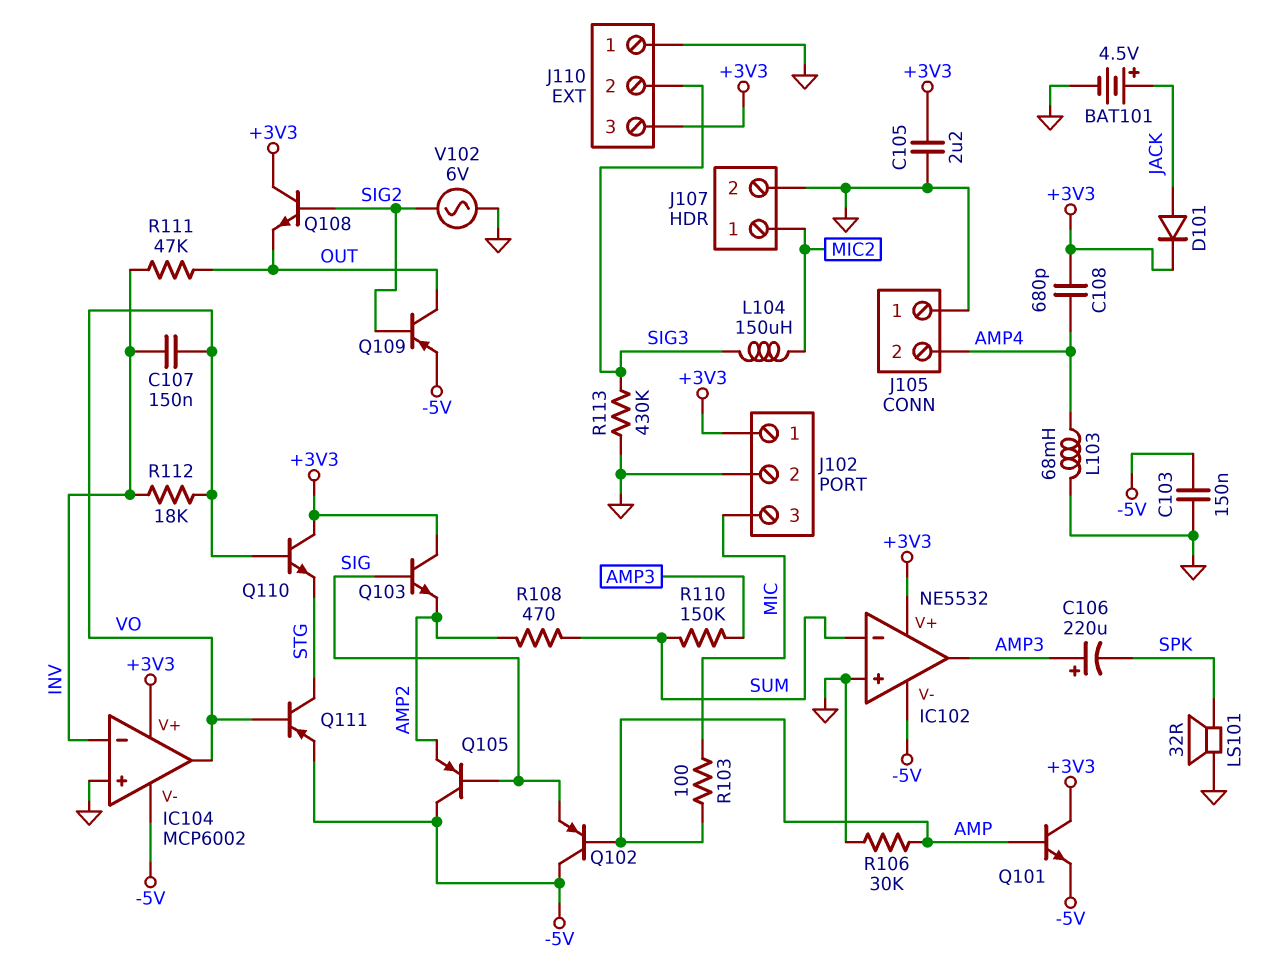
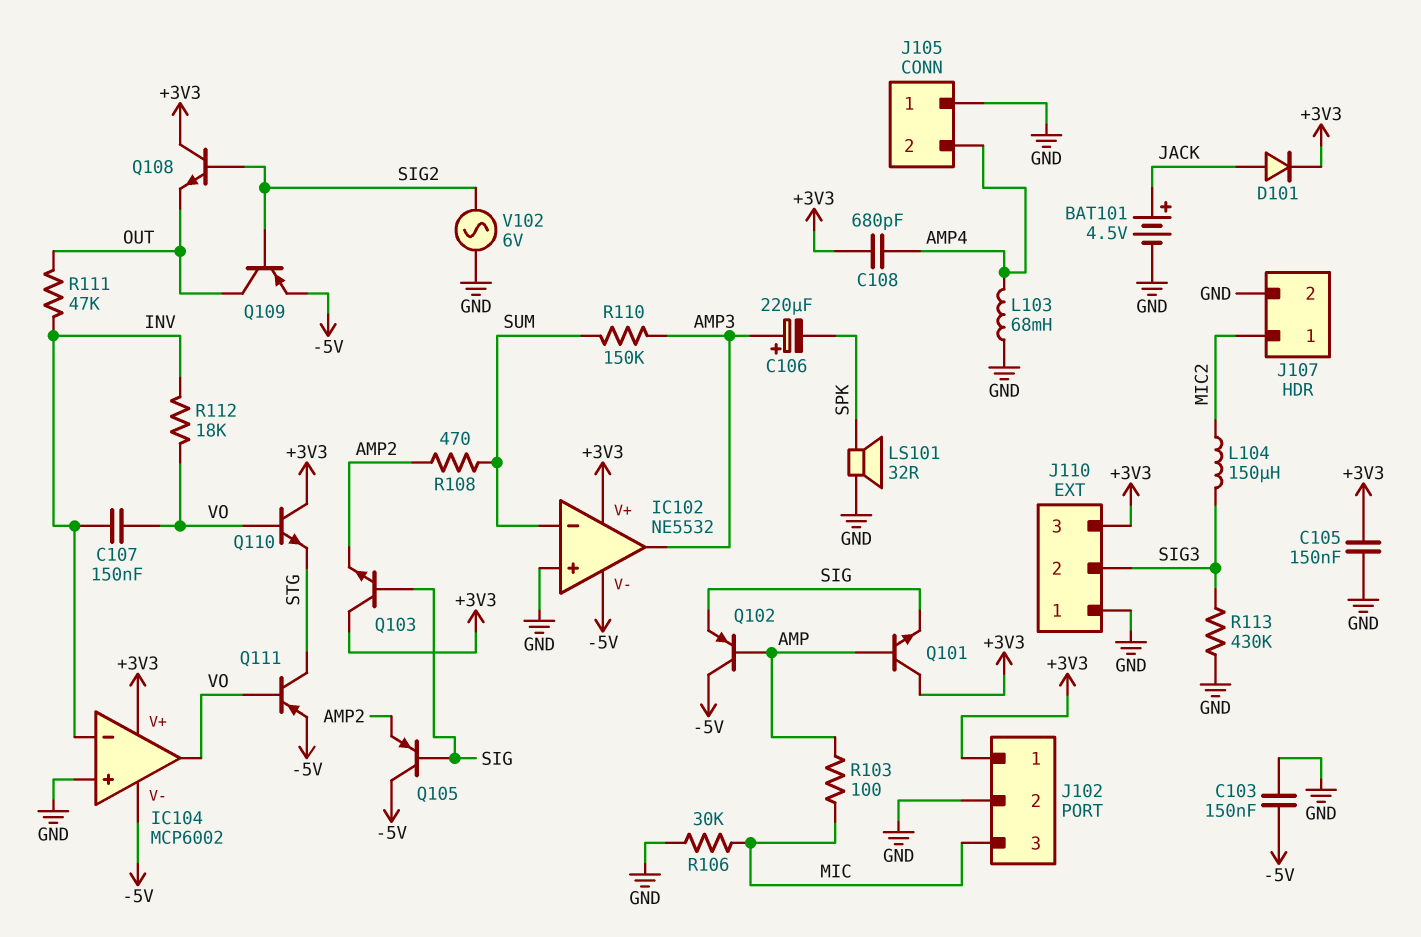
C105: 2.2uF (+3V3, GND) -> 150nF (+3V3, GND)
Q101: NPN (B AMP, C +3V3, E -5V) -> NPN (B AMP, C +3V3, E SIG)
R106: 30k (AMP, GND) -> 30k (GND, MIC)

